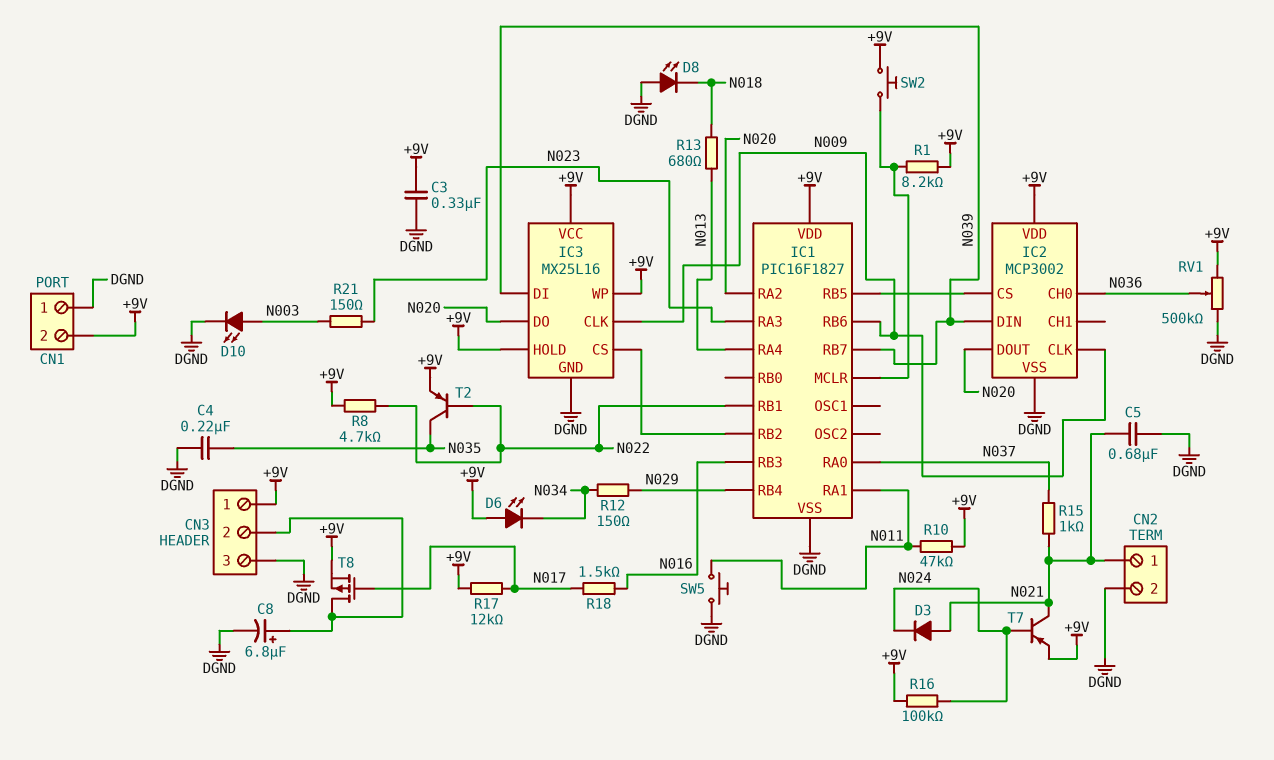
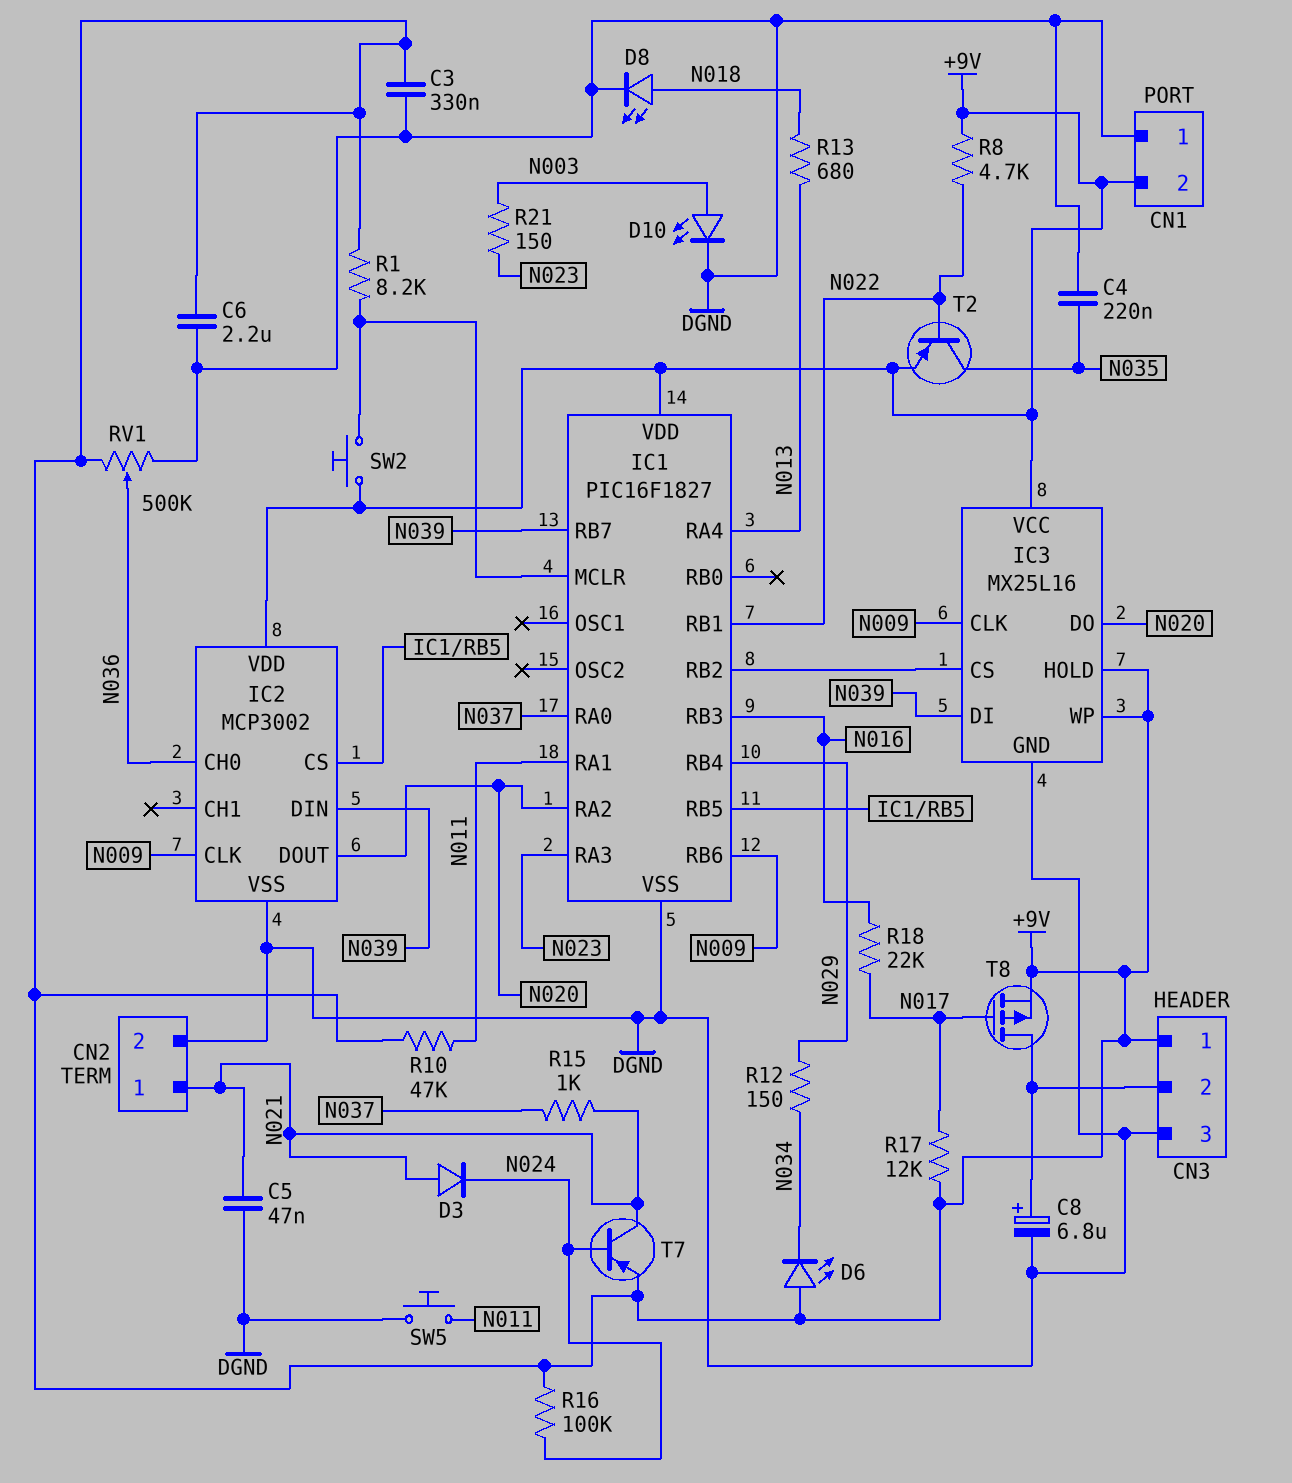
C5: 680nF (DGND, N021) -> 47nF (DGND, N021)
C6: none -> 2.2uF (+9V, DGND)
D8: LED (A DGND, K N018) -> LED (A N018, K DGND)
R18: 1.5k (N016, N017) -> 22k (N016, N017)

